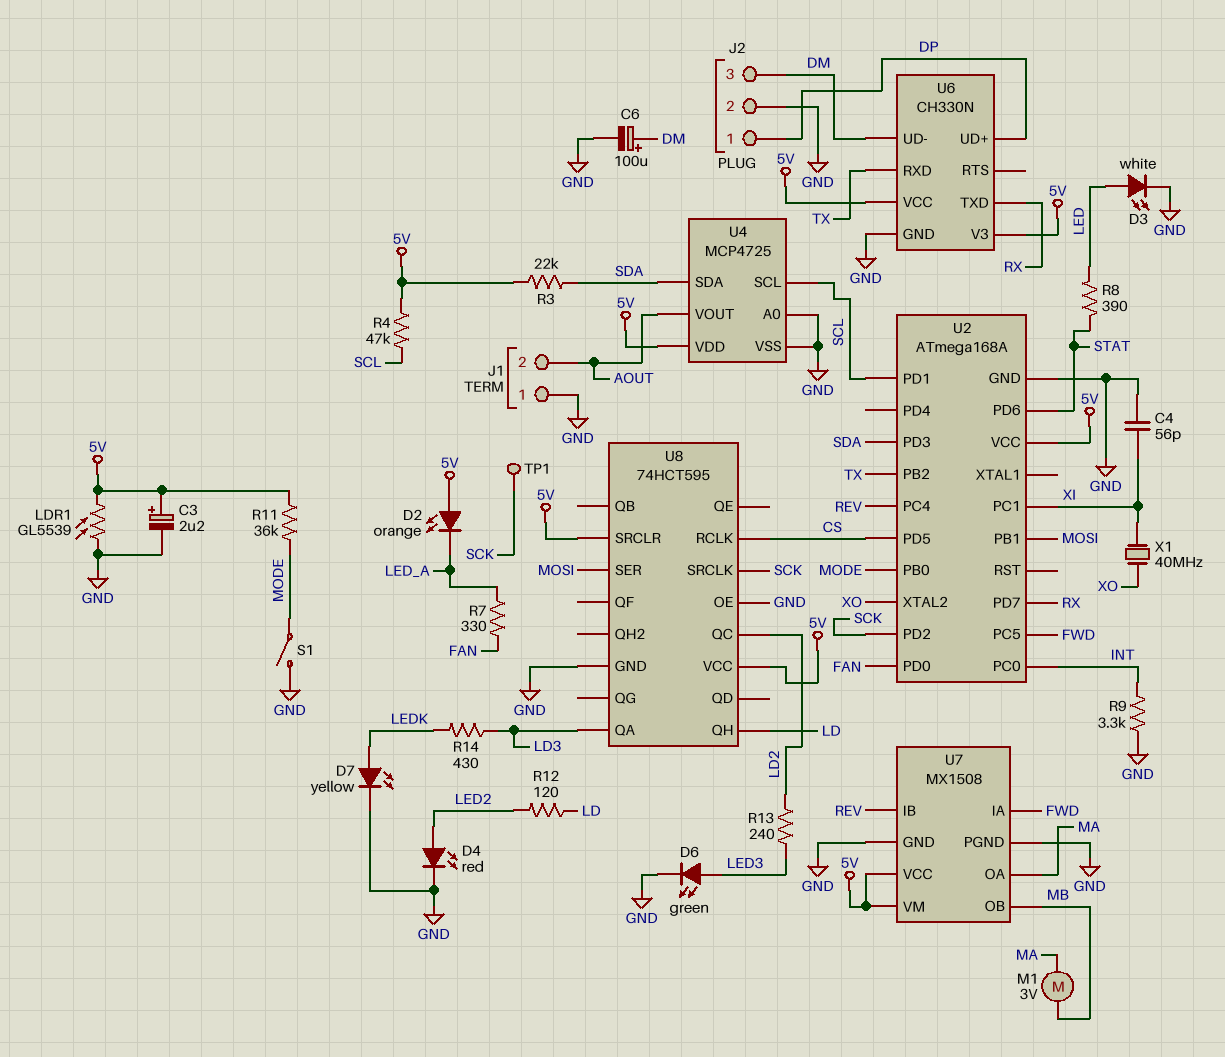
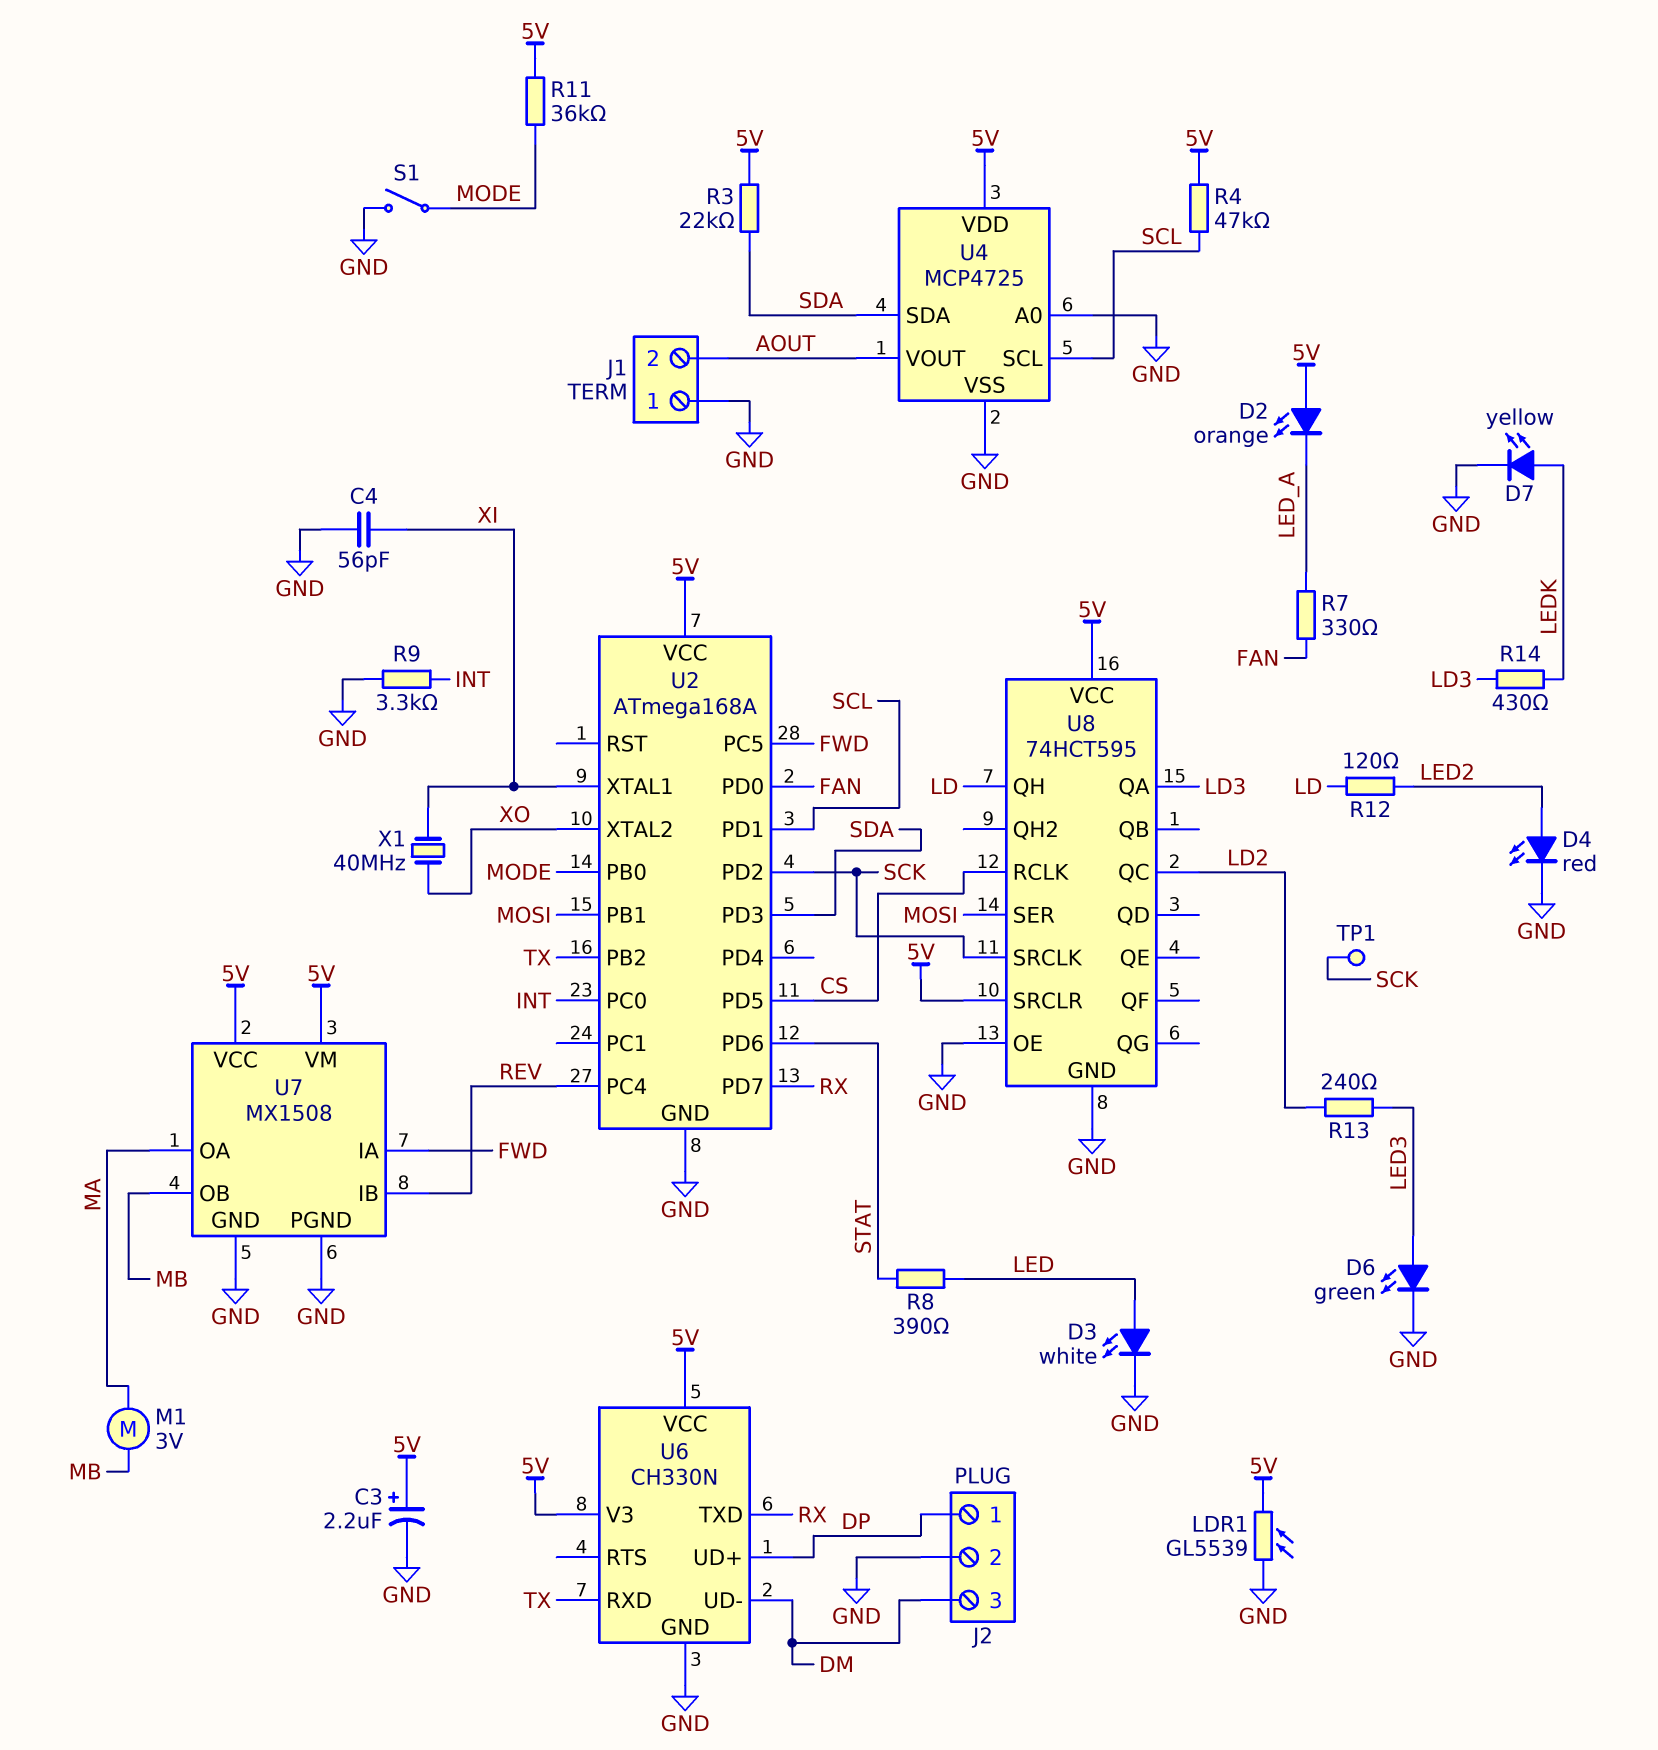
C6: 100uF (plus DM, minus GND) -> none
U2 pin PC1: XI -> none
U2 pin XTAL1: none -> XI

